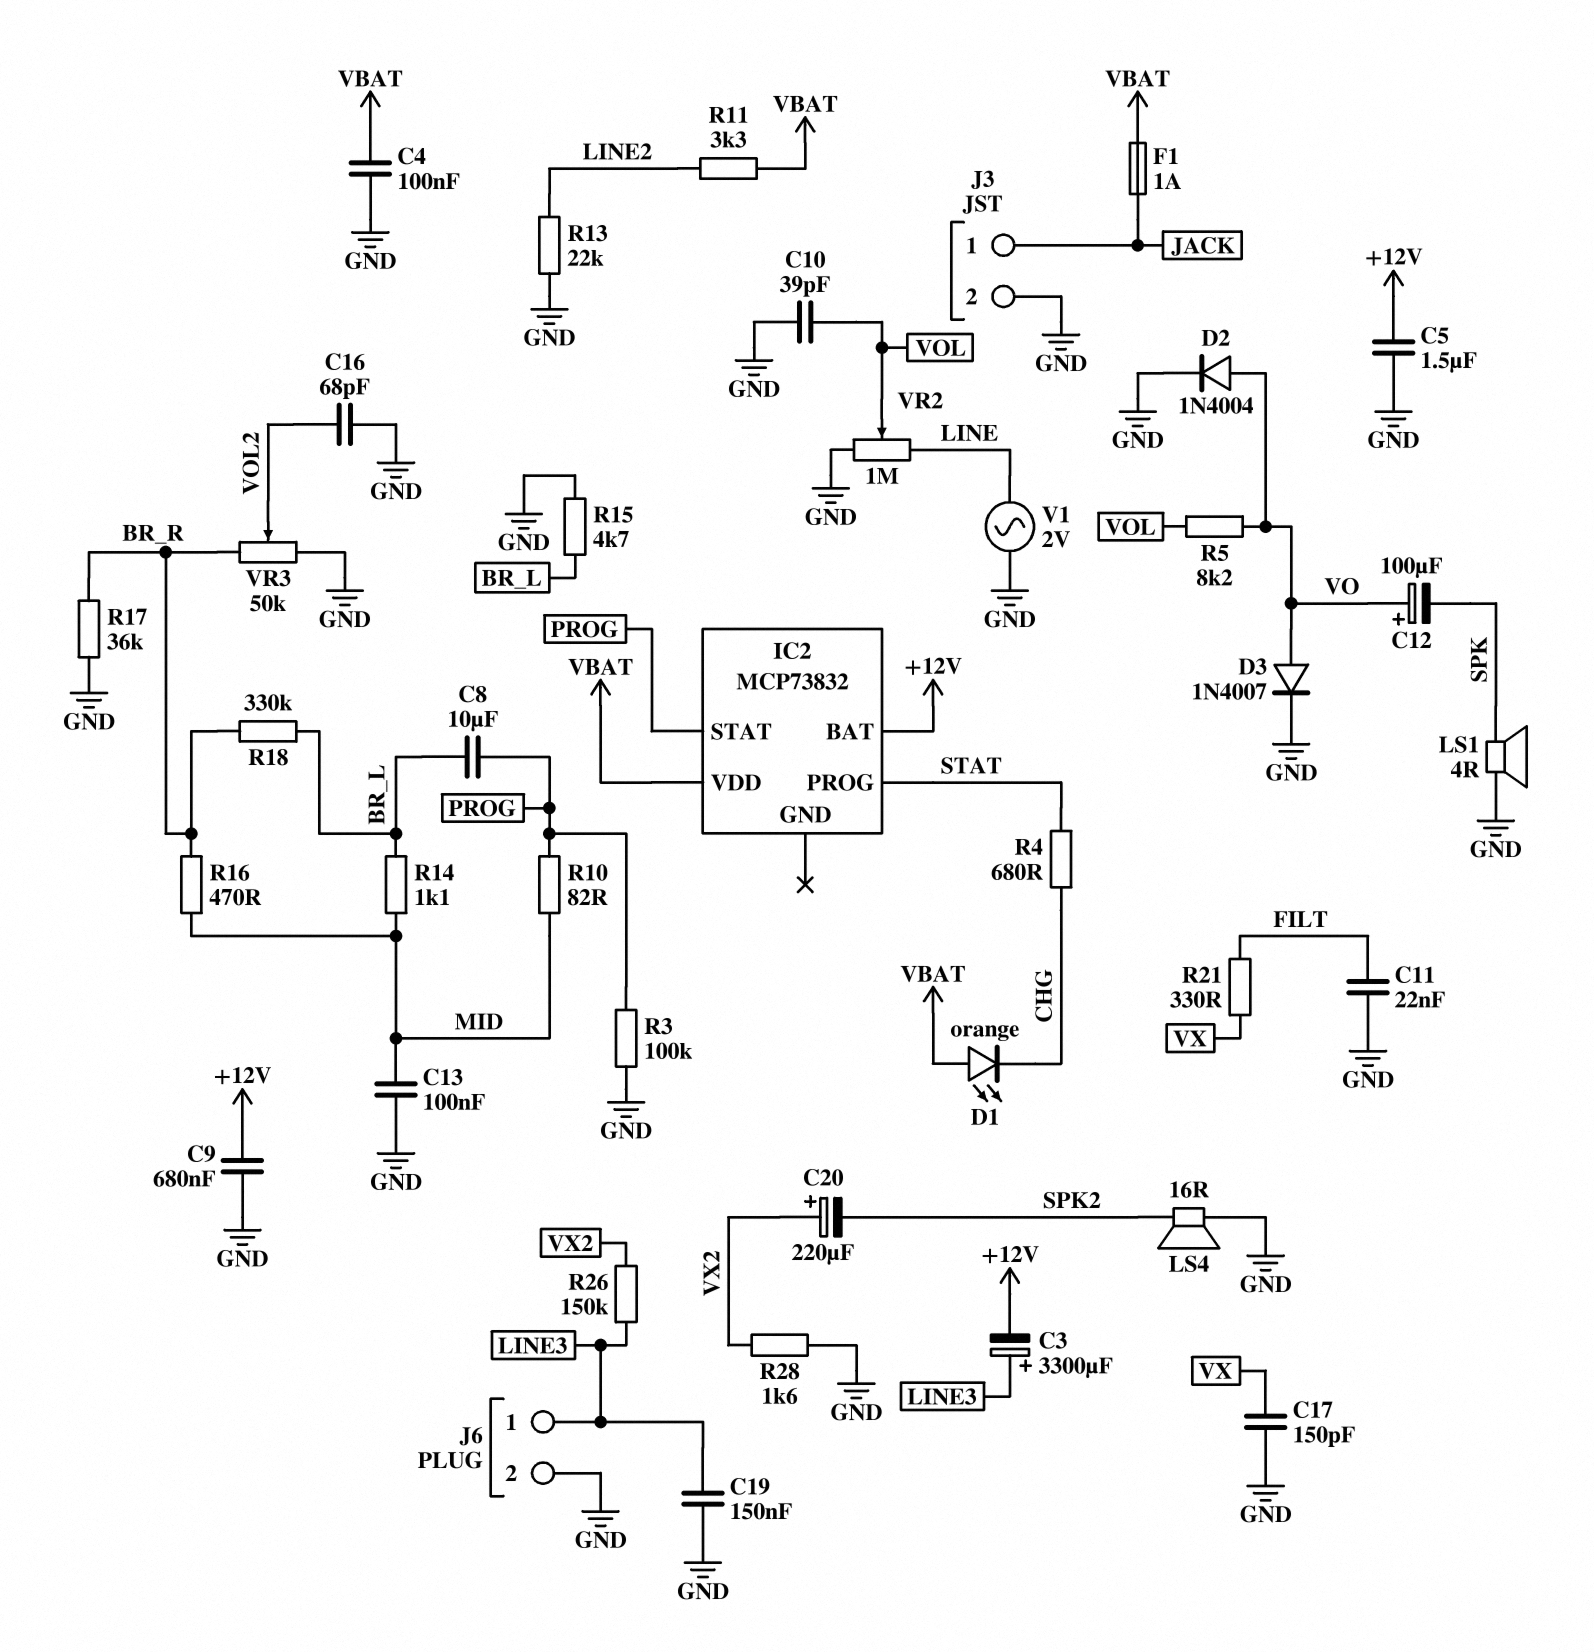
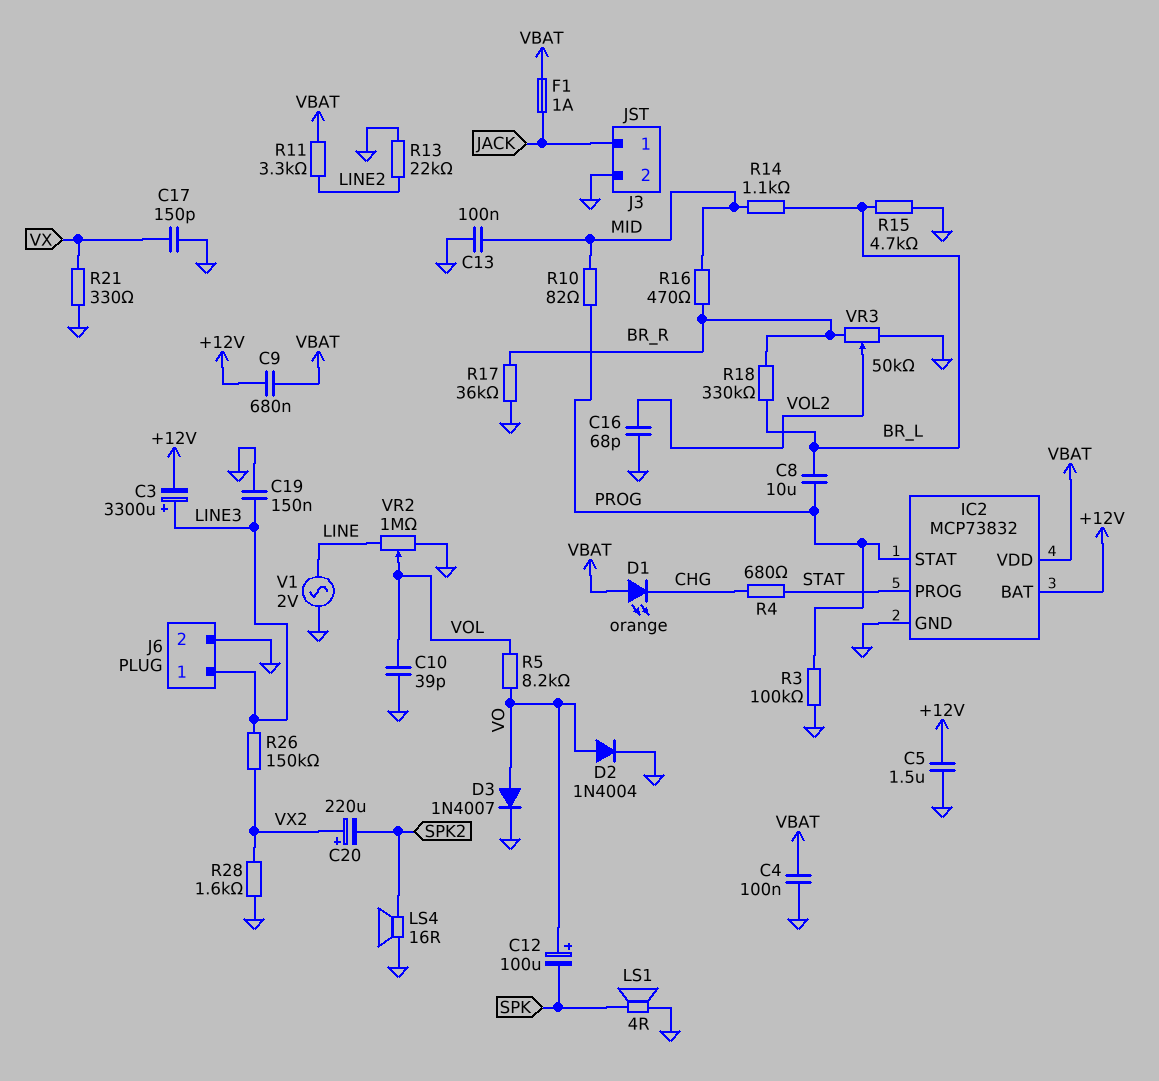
C9: 680nF (+12V, GND) -> 680nF (+12V, VBAT)
C11: 22nF (FILT, GND) -> none
IC2 pin GND: none -> GND
R21: 330 (FILT, VX) -> 330 (GND, VX)

